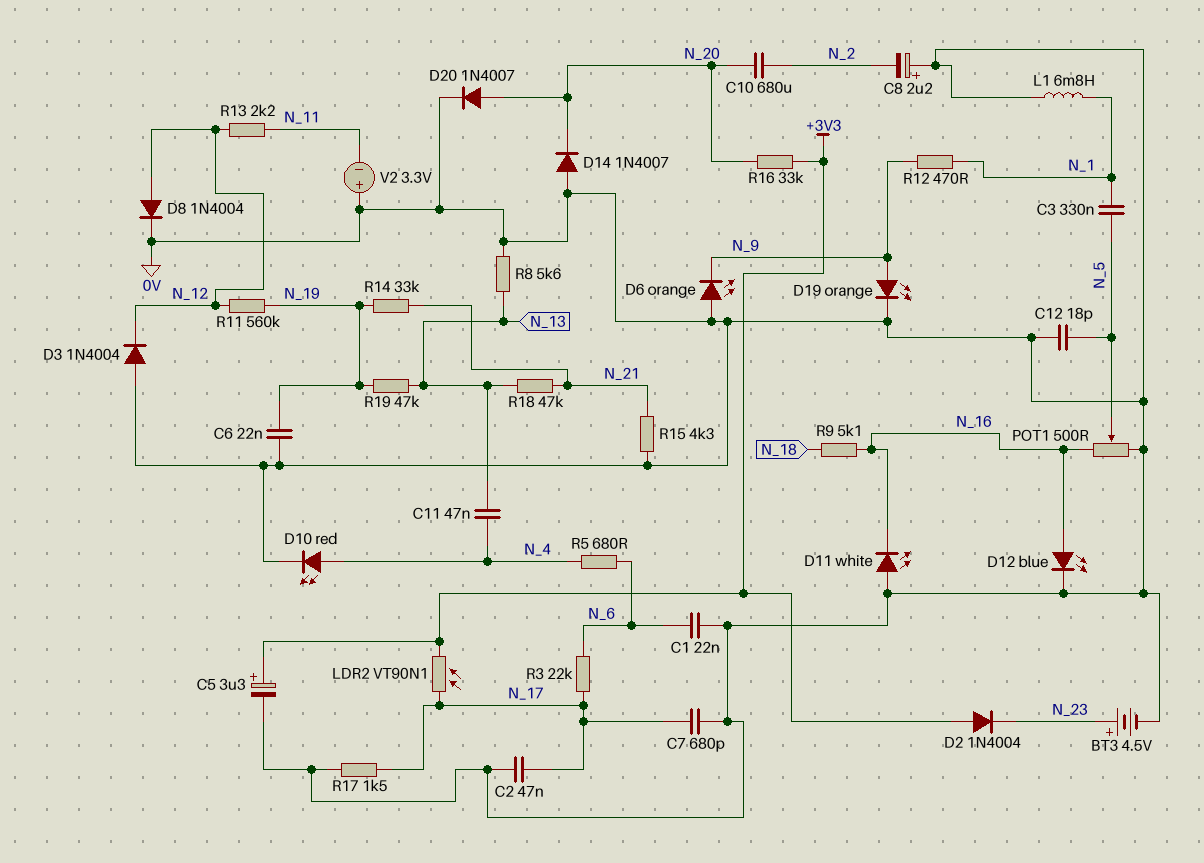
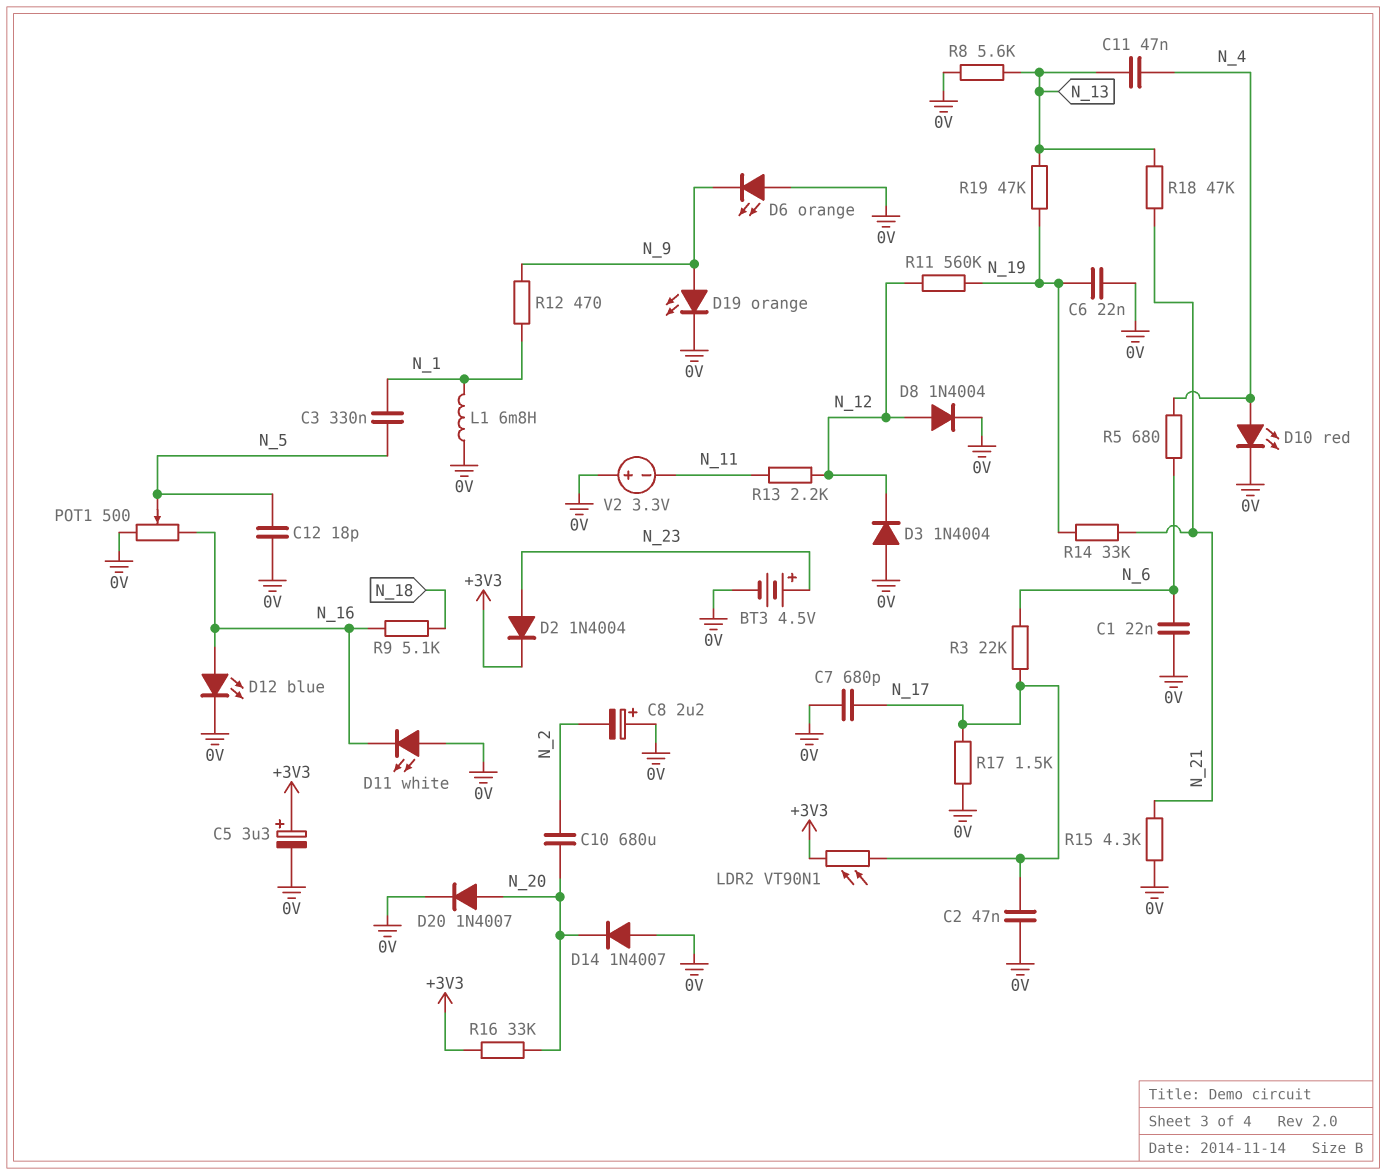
D2: diode 1N4004 (A +3V3, K N_23) -> diode 1N4004 (A N_23, K +3V3)

